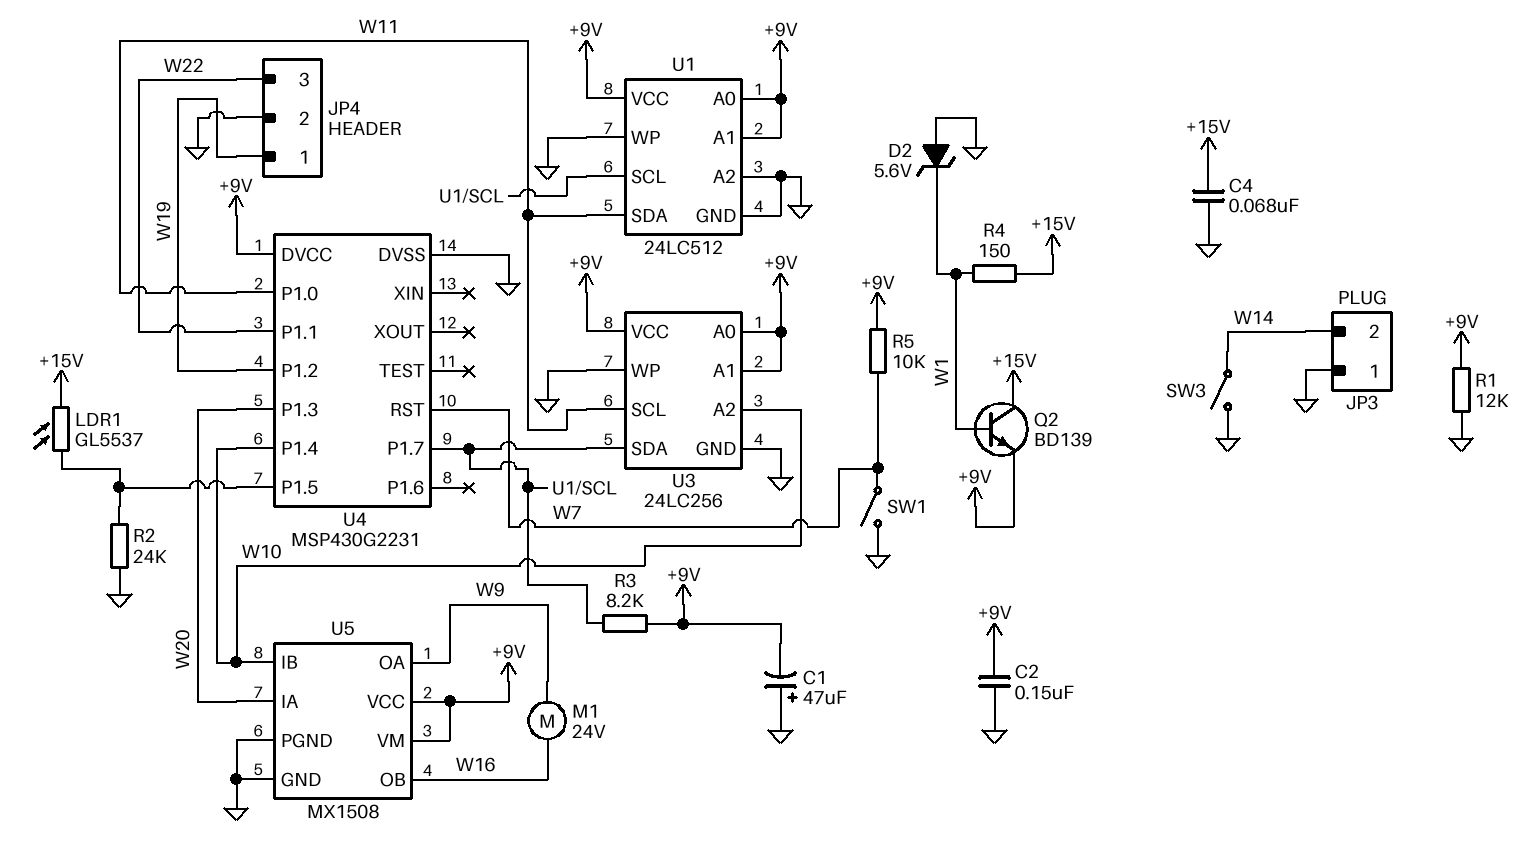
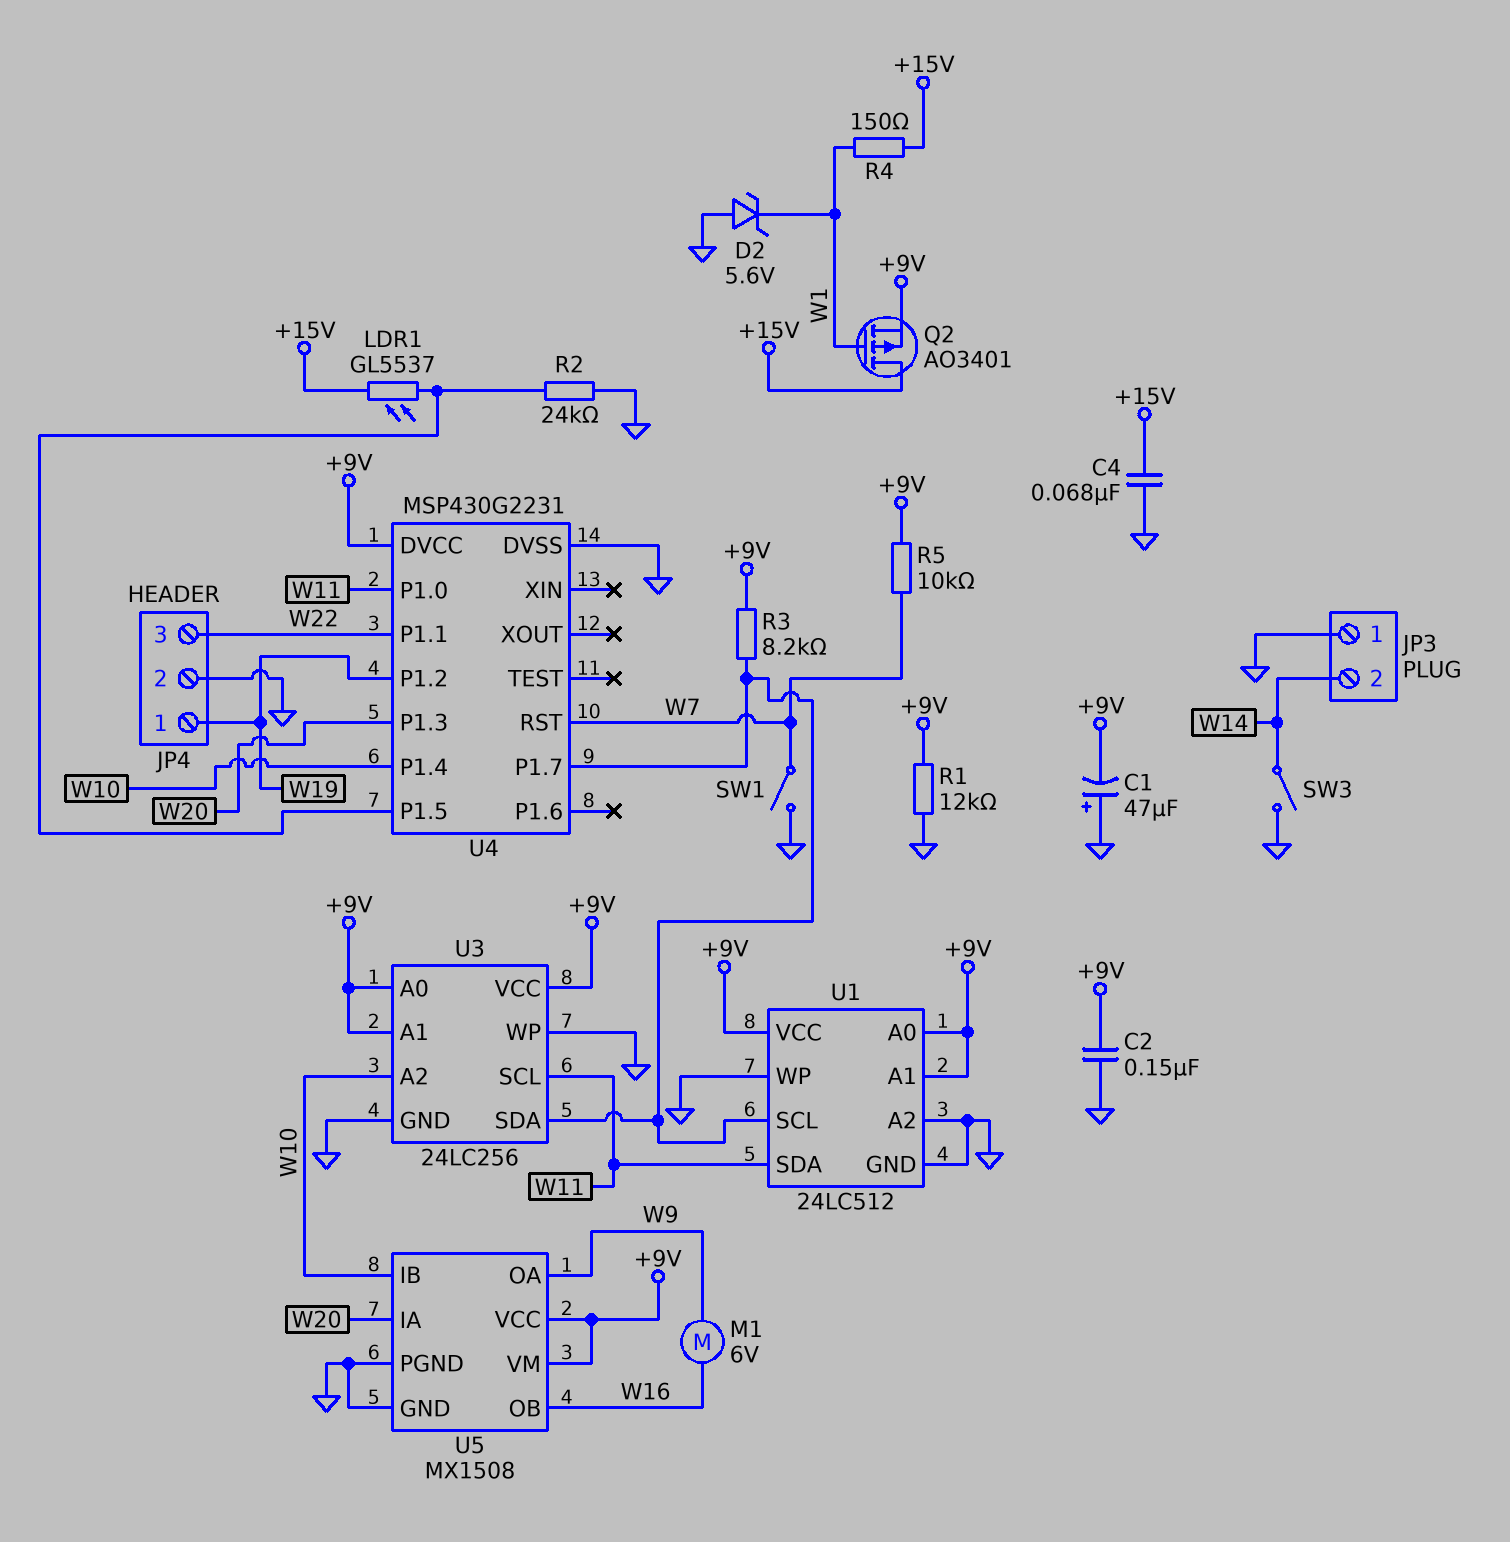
M1: motor 24V (W9, W16) -> motor 6V (W9, W16)
Q2: NPN BD139 (B W1, C +15V, E +9V) -> PMOS AO3401 (G W1, D +15V, S +9V)

